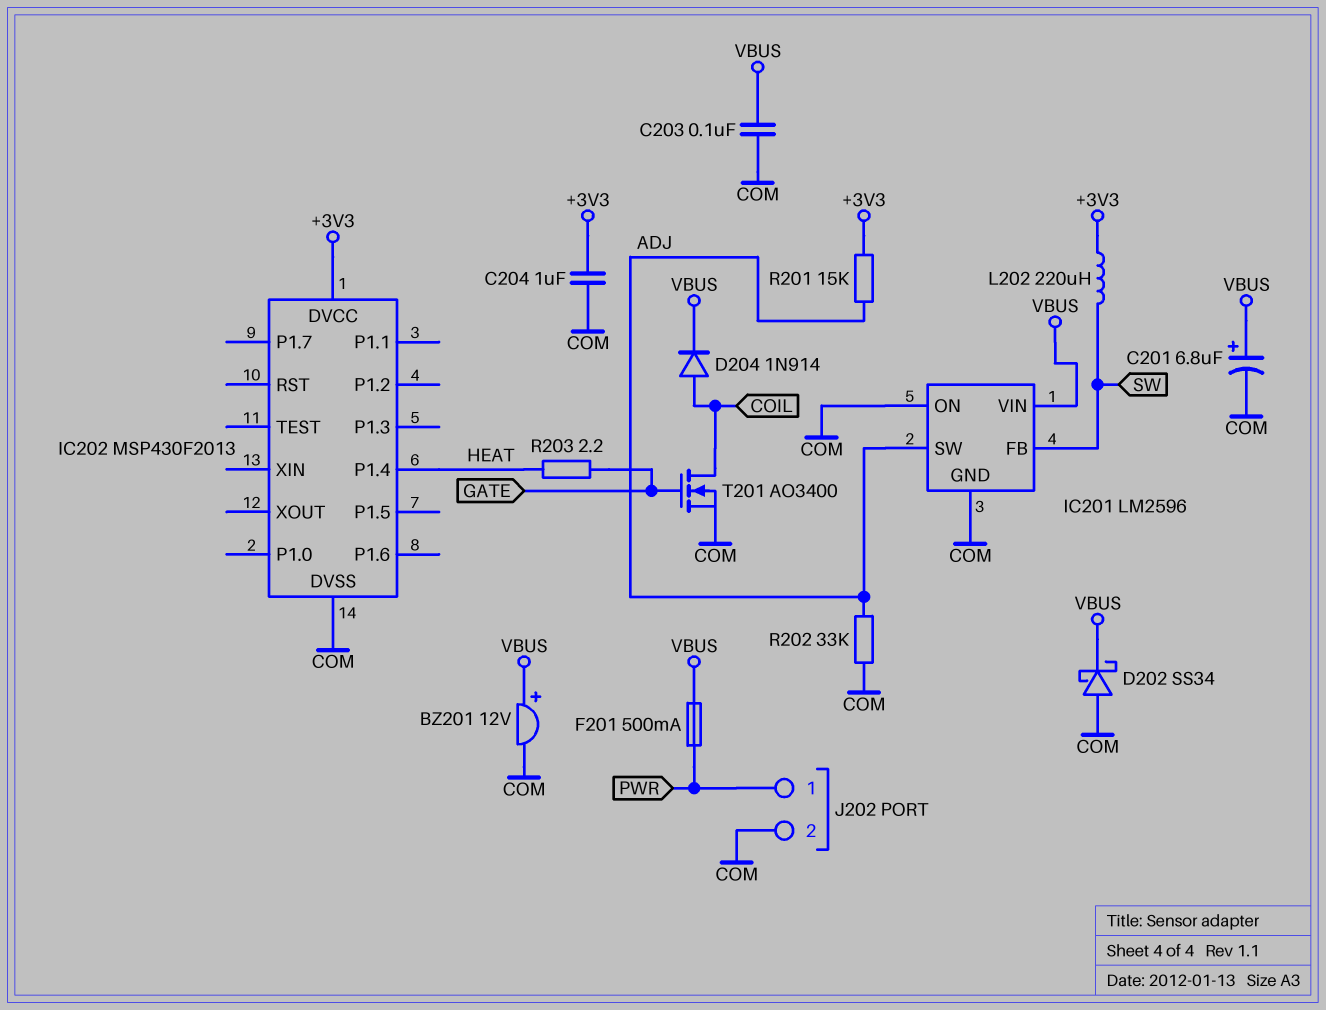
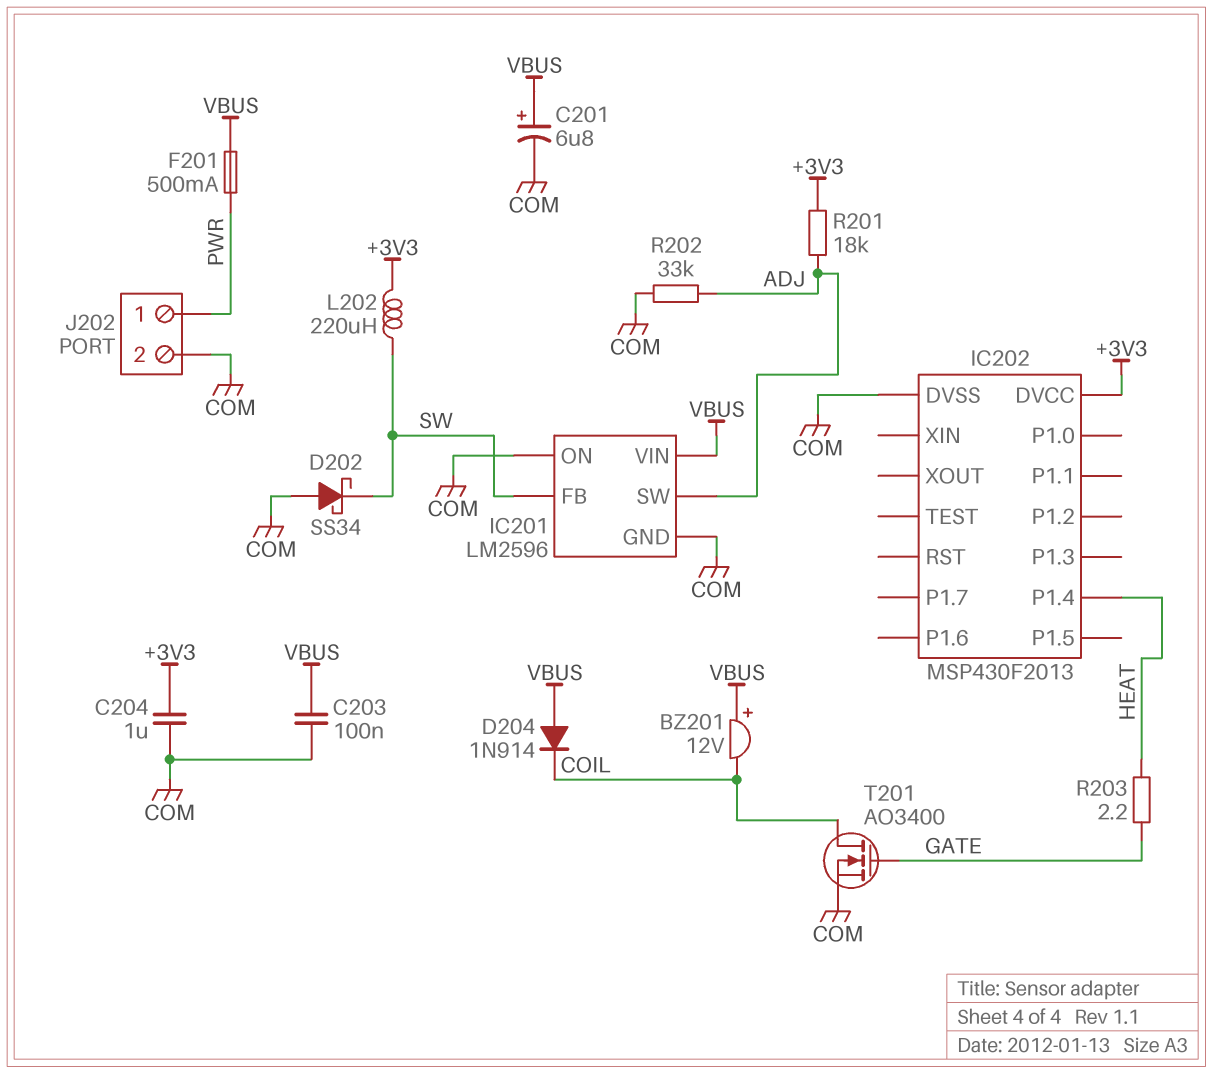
BZ201: buzzer 12V (plus VBUS, minus COM) -> buzzer 12V (plus VBUS, minus COIL)
D202: schottky SS34 (A COM, K VBUS) -> schottky SS34 (A COM, K SW)
D204: diode 1N914 (A COIL, K VBUS) -> diode 1N914 (A VBUS, K COIL)
R201: 15k (+3V3, ADJ) -> 18k (+3V3, ADJ)

